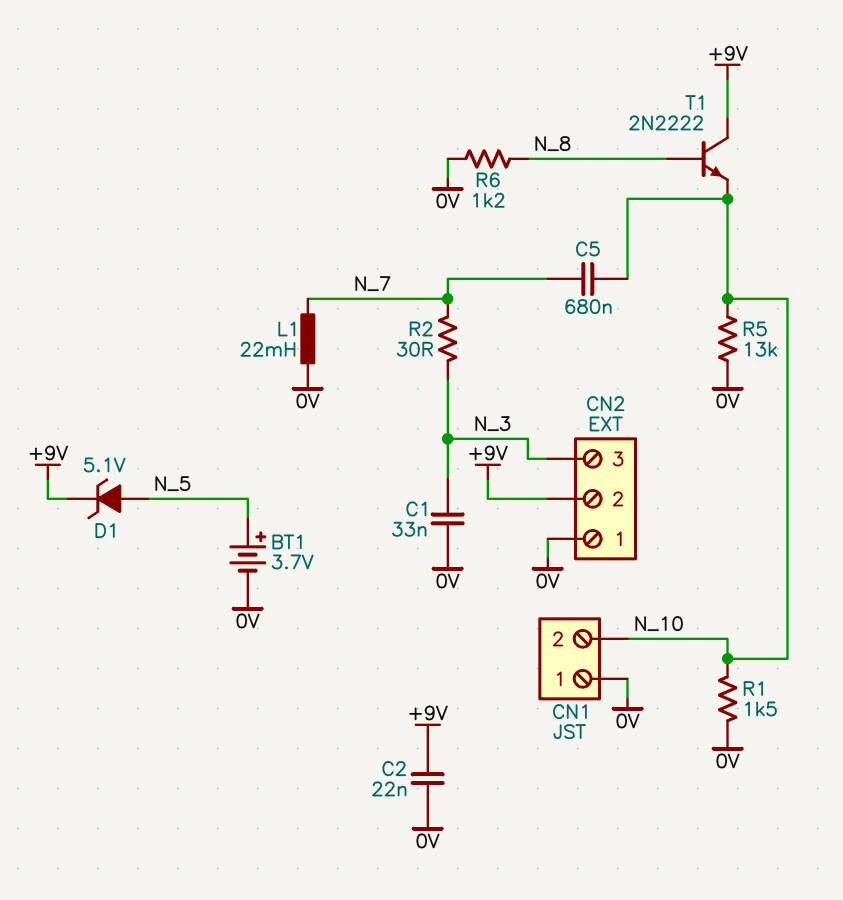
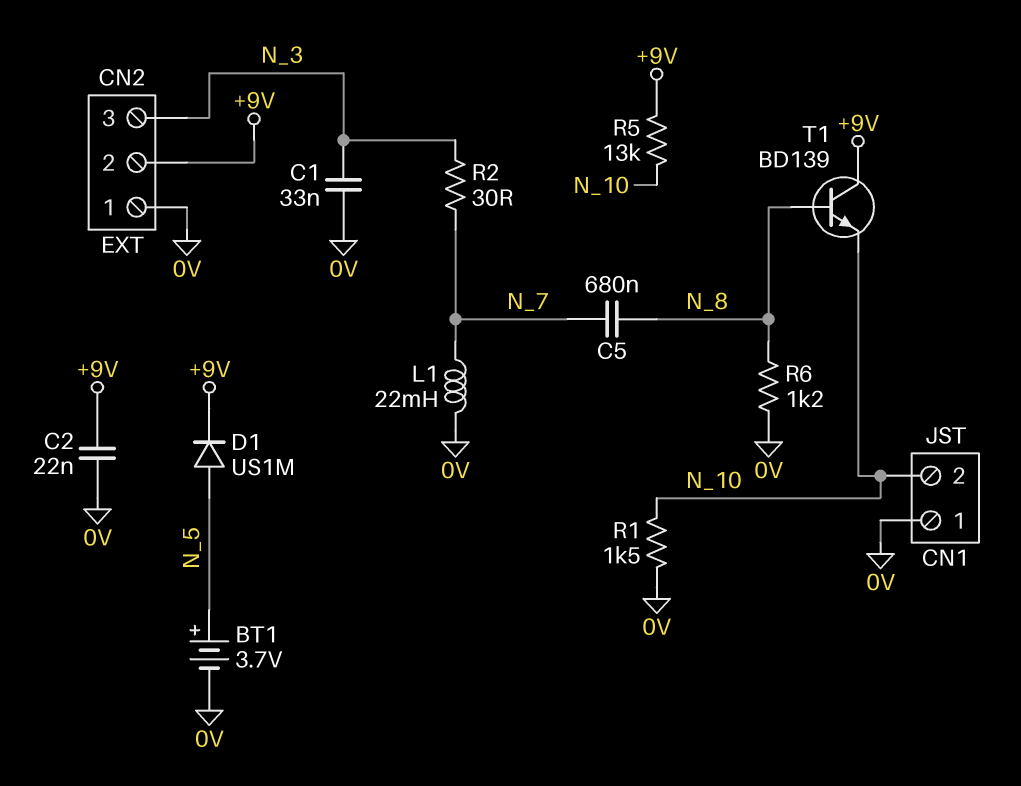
C5: 680nF (N_7, N_10) -> 680nF (N_7, N_8)
D1: zener 5.1V (A N_5, K +9V) -> diode US1M (A N_5, K +9V)
R5: 13k (0V, N_10) -> 13k (+9V, N_10)
T1: NPN 2N2222 (B N_8, C +9V, E N_10) -> NPN BD139 (B N_8, C +9V, E N_10)

